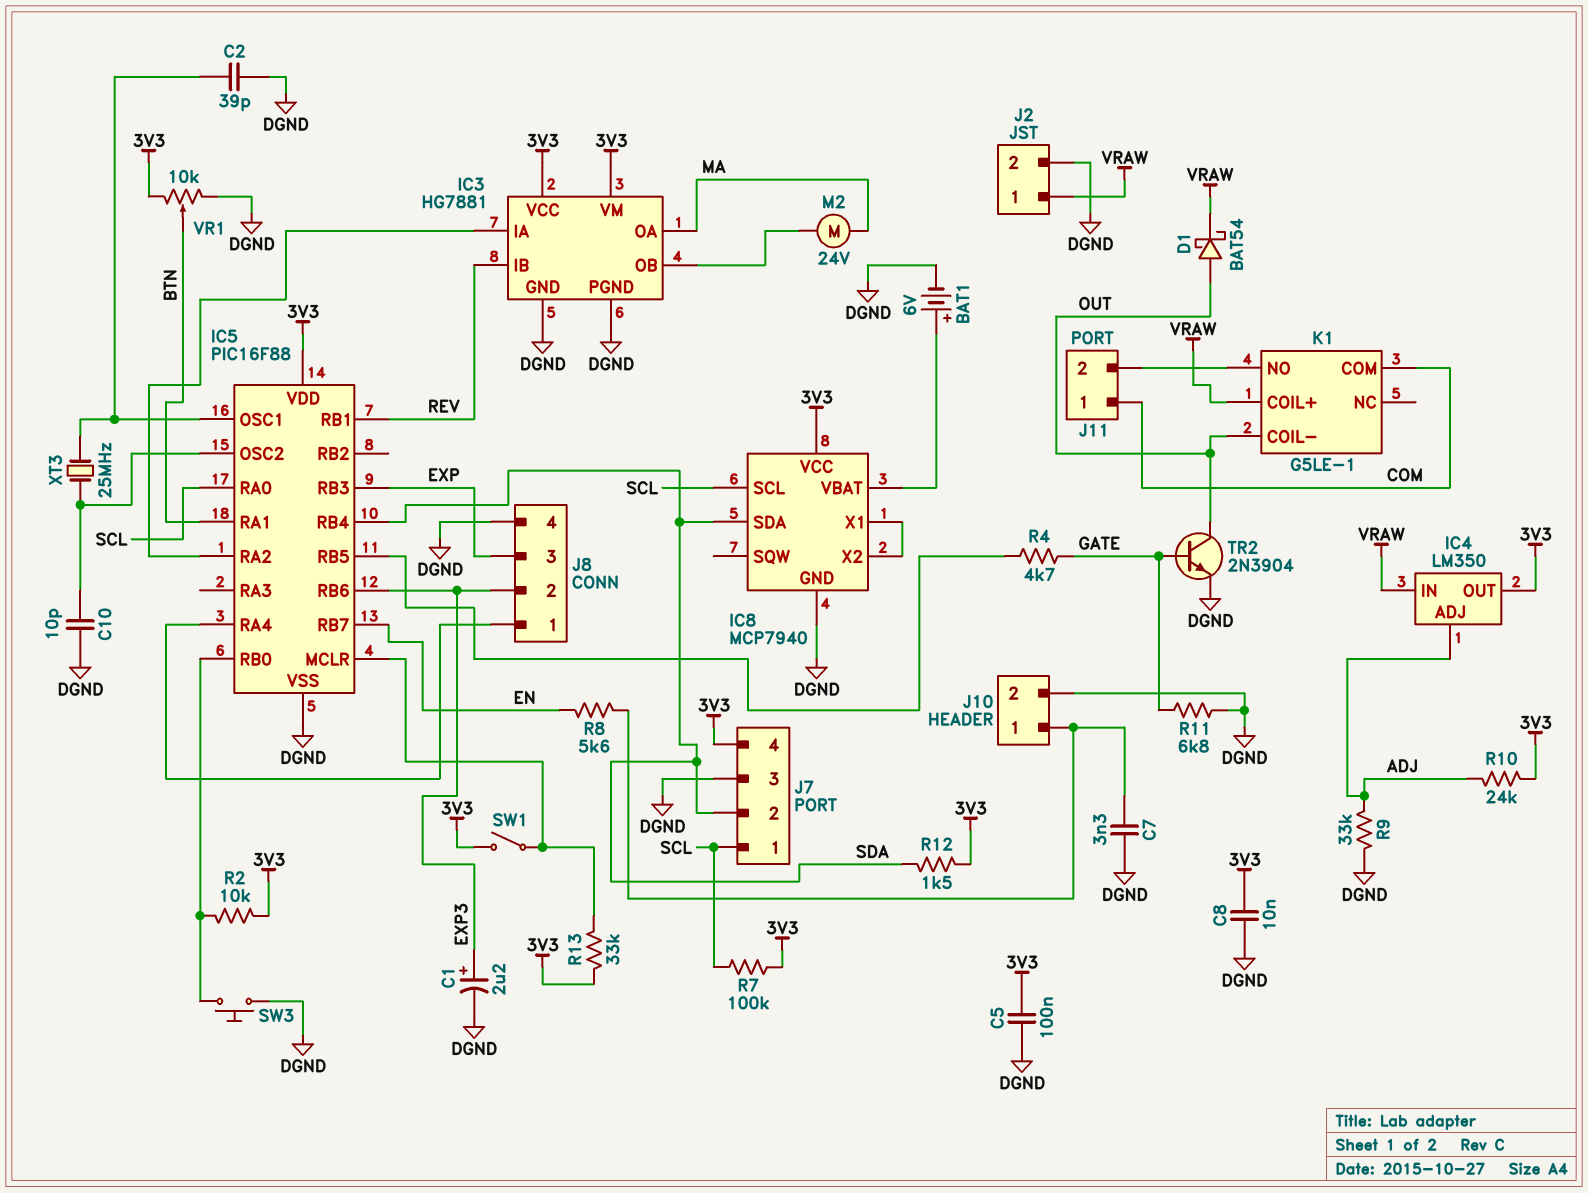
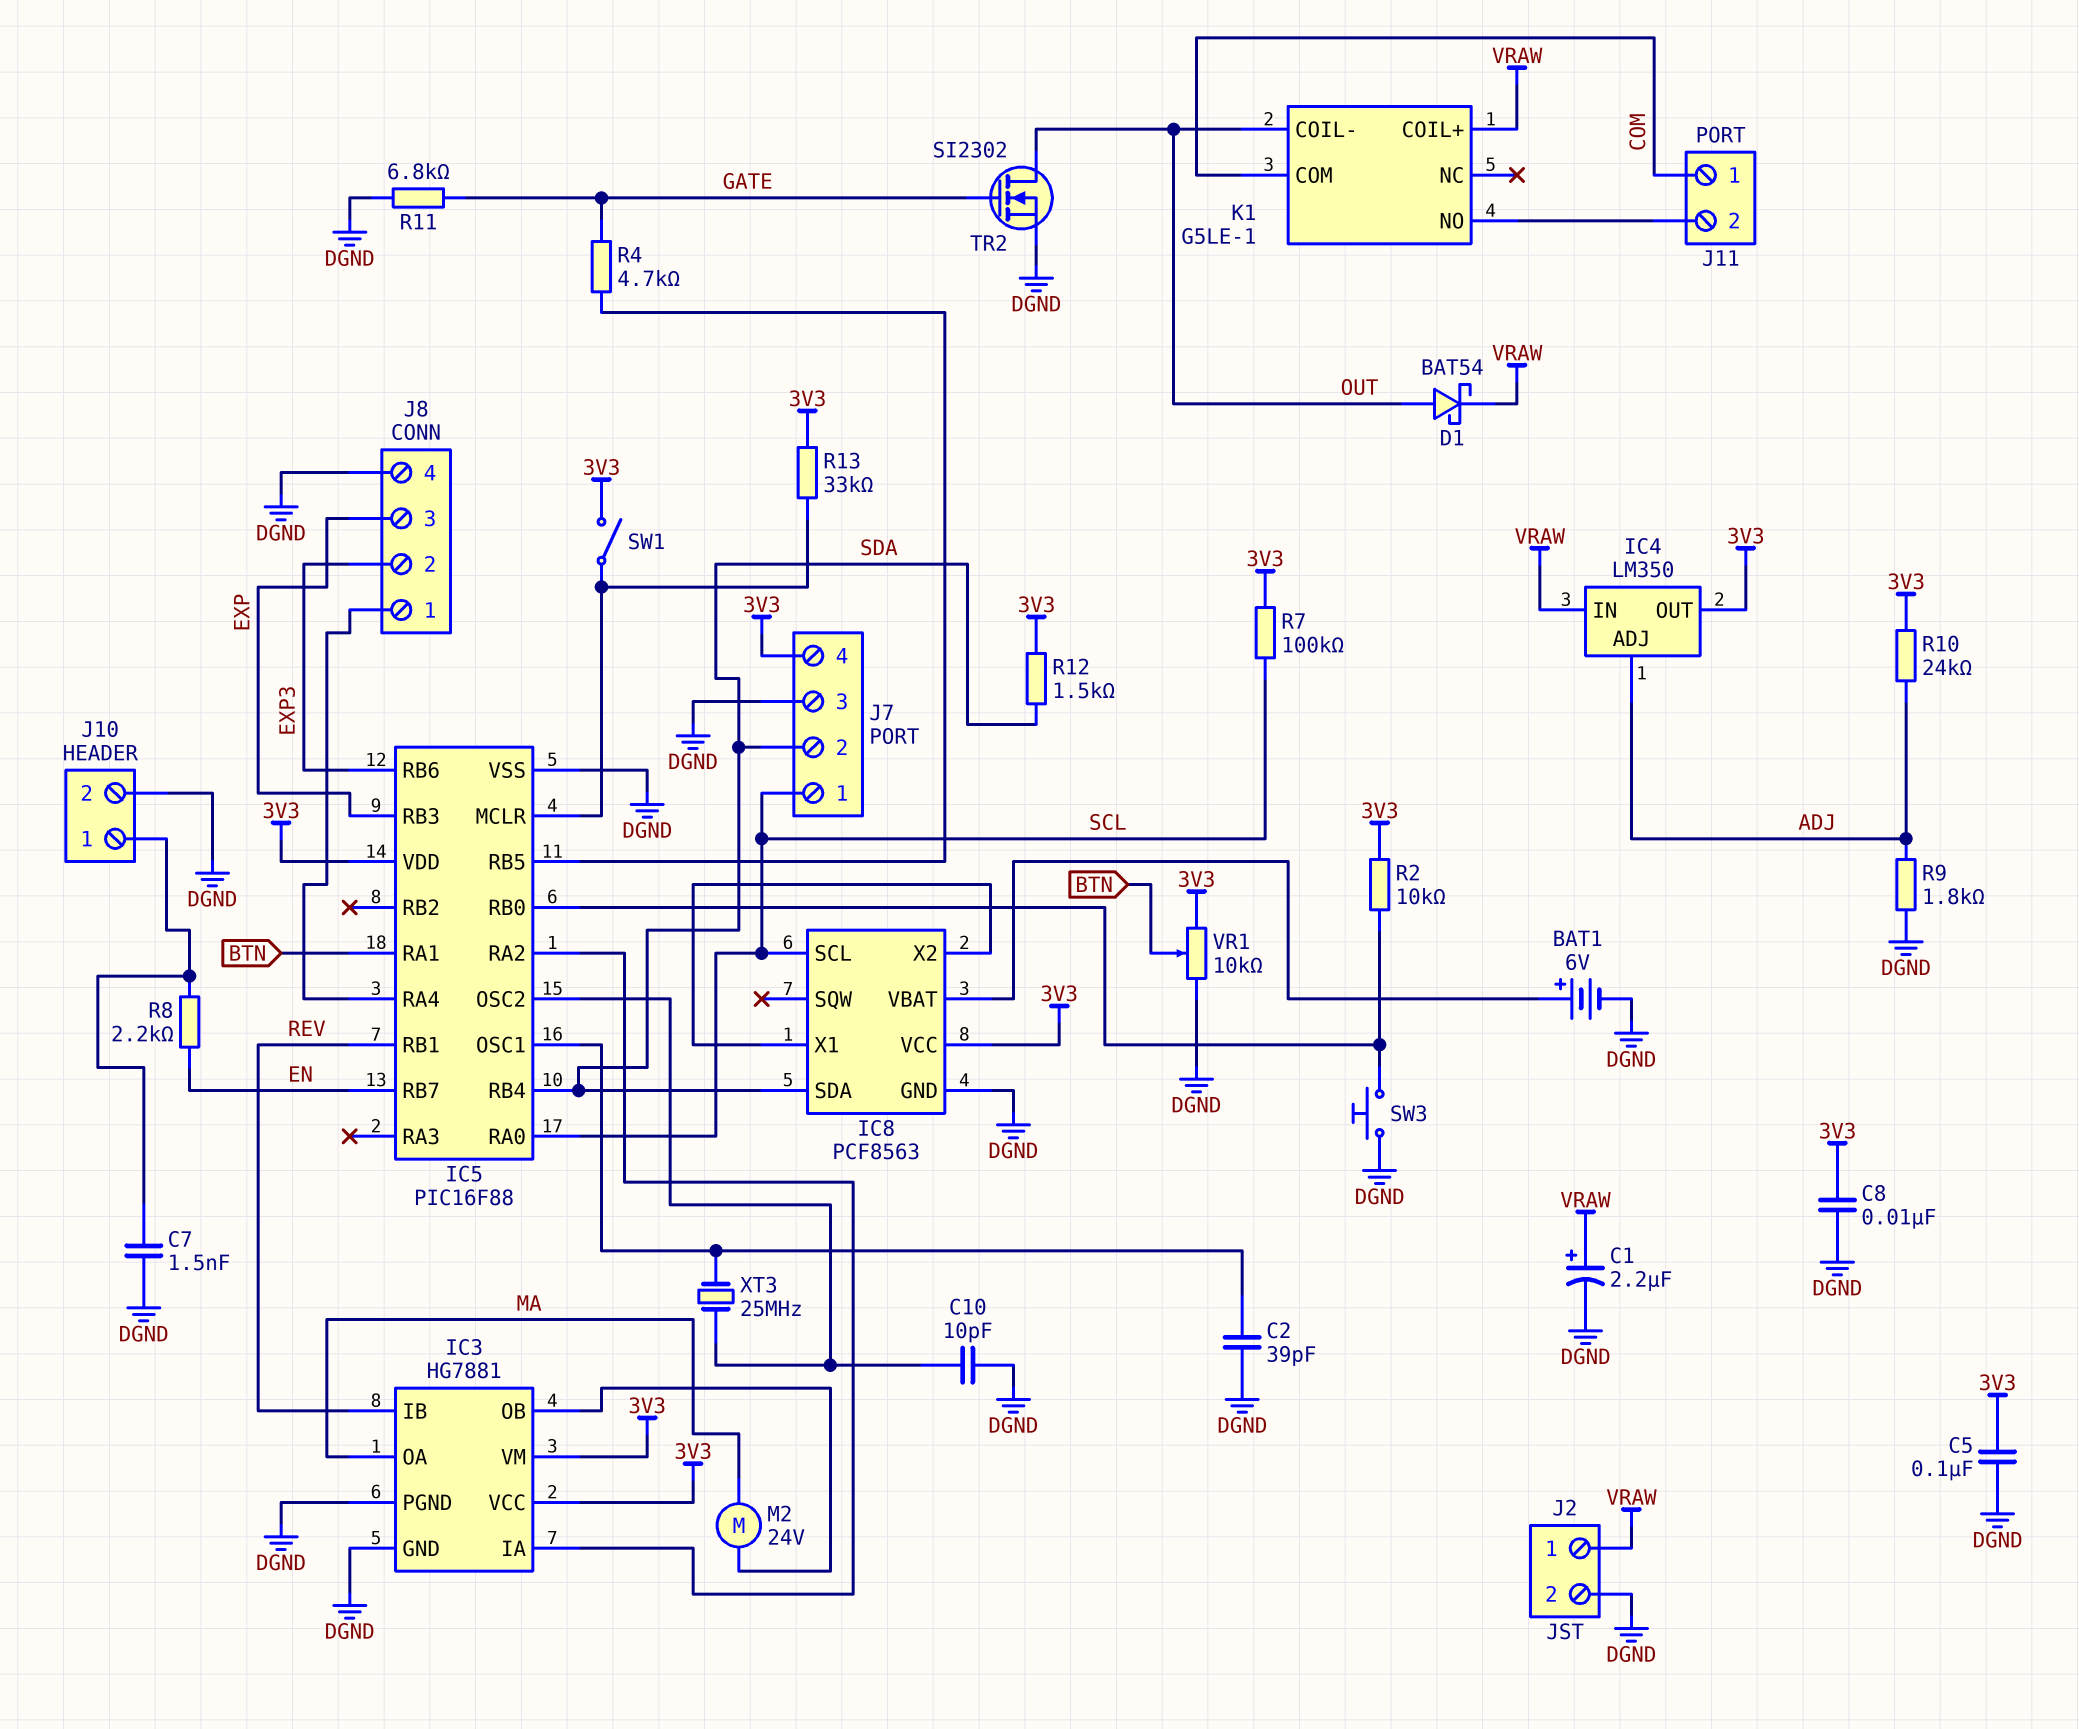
C1: 2.2uF (plus EXP3, minus DGND) -> 2.2uF (plus VRAW, minus DGND)
C7: 3.3nF (DGND, J10/1) -> 1.5nF (DGND, J10/1)
IC8: MCP7940 -> PCF8563
R8: 5.6k (EN, J10/1) -> 2.2k (EN, J10/1)
R9: 33k (ADJ, DGND) -> 1.8k (ADJ, DGND)
TR2: NPN 2N3904 (B GATE, C OUT, E DGND) -> NMOS SI2302 (G GATE, D OUT, S DGND)

